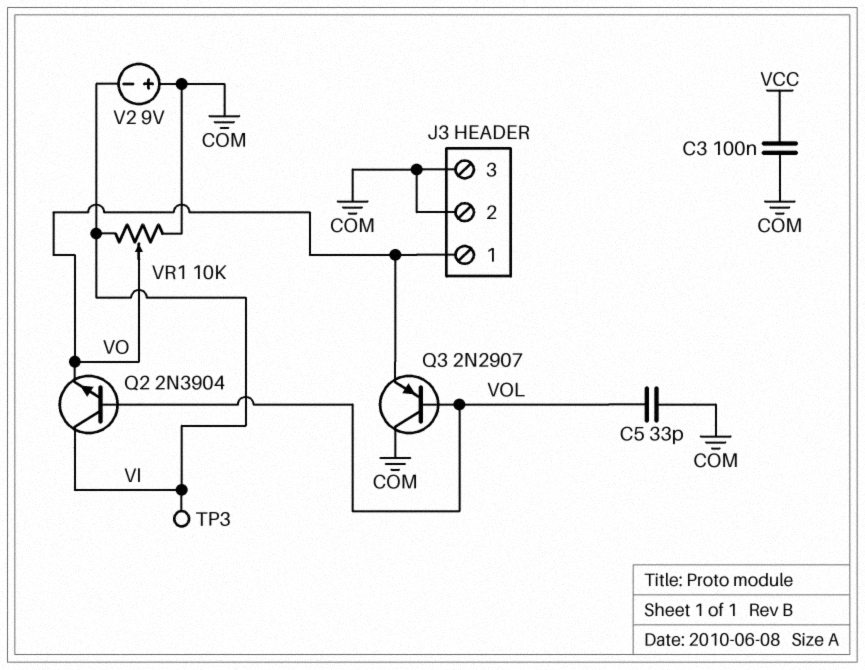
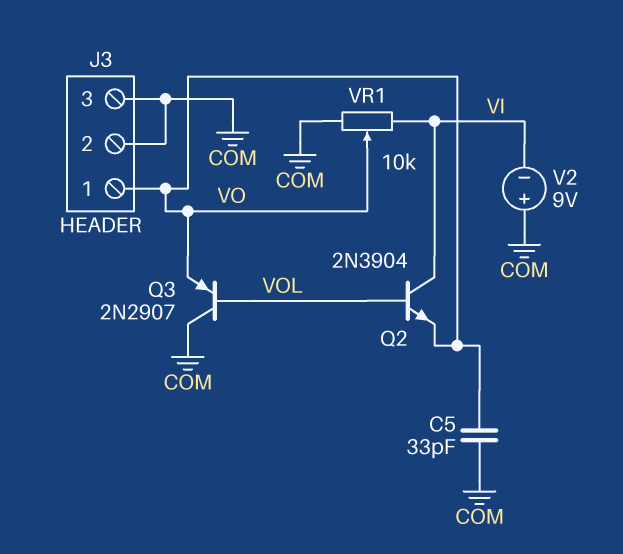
C3: 100nF (COM, VCC) -> none
C5: 33pF (COM, VOL) -> 33pF (COM, VO)
TP3: test point (VI) -> none

